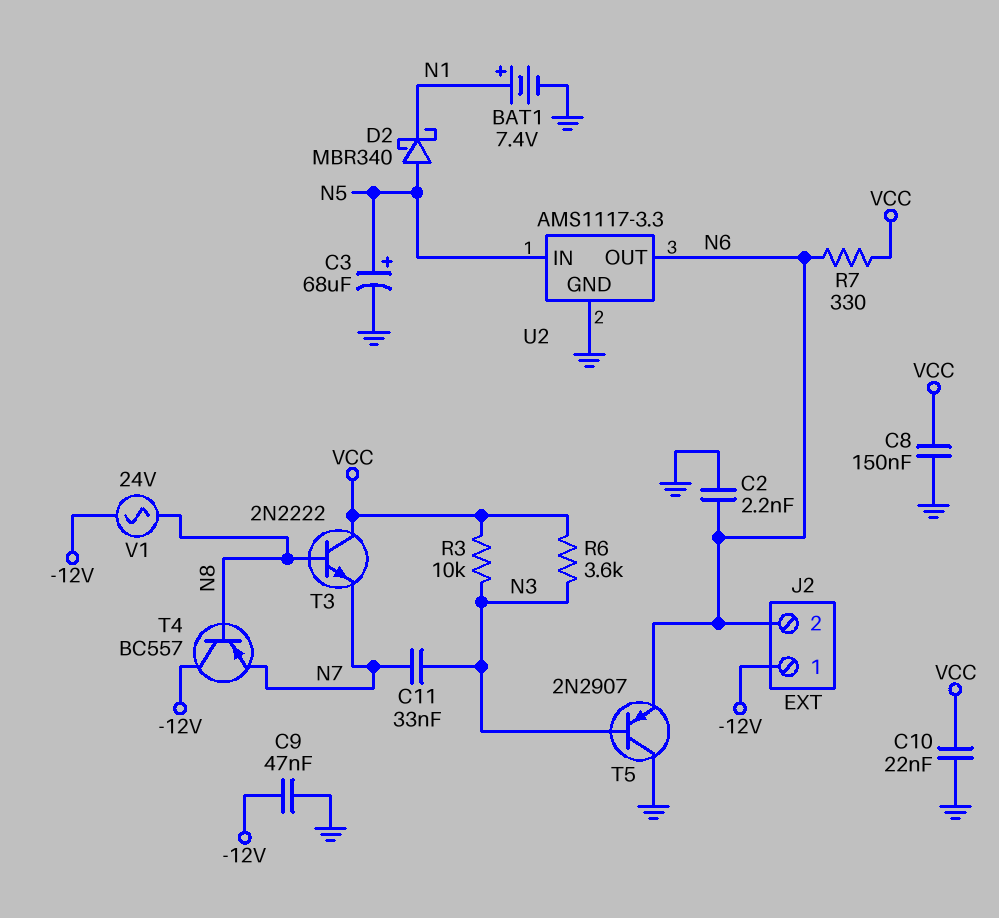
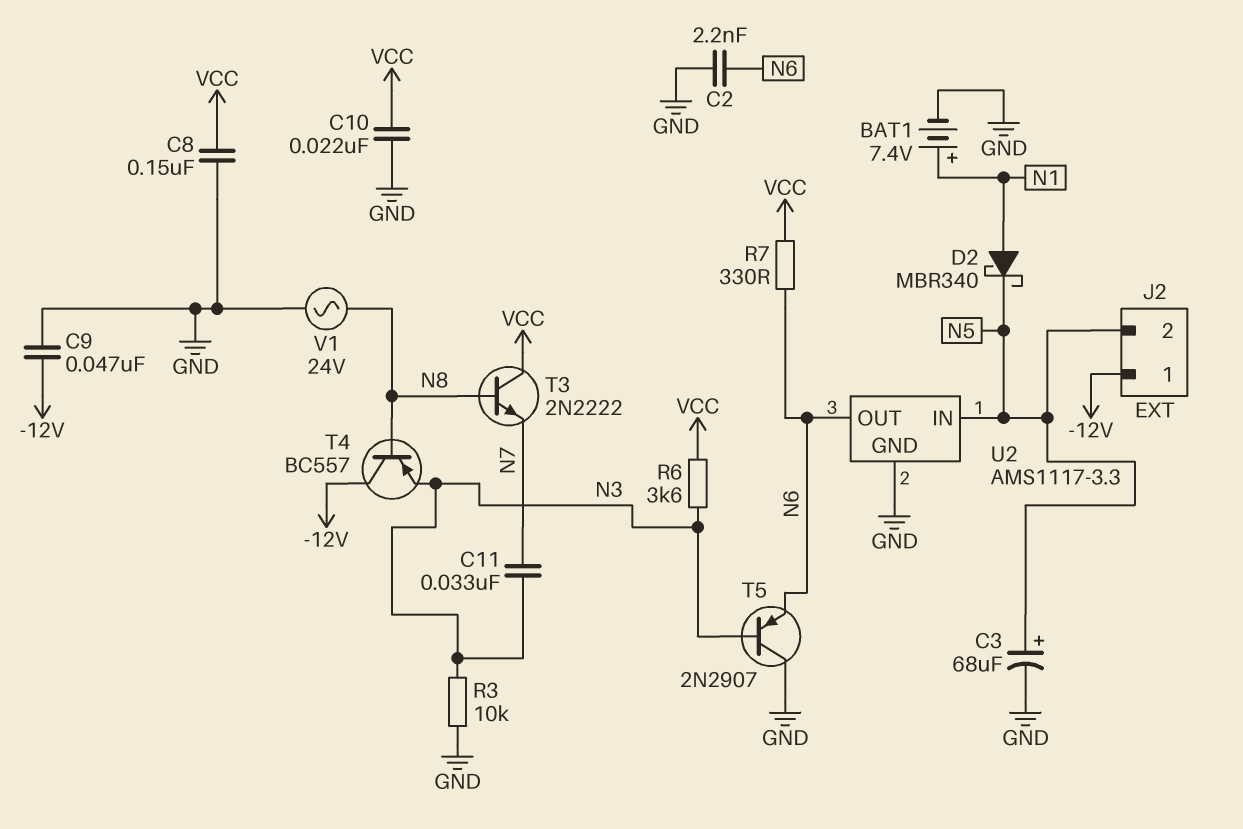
D2: schottky MBR340 (A N5, K N1) -> schottky MBR340 (A N1, K N5)
J2 pin 2: N6 -> N5
R3: 10k (N3, VCC) -> 10k (GND, N3)
T4: PNP BC557 (B N8, C -12V, E N7) -> PNP BC557 (B N8, C -12V, E N3)
V1: AC 24V (-12V, N8) -> AC 24V (GND, N8)

